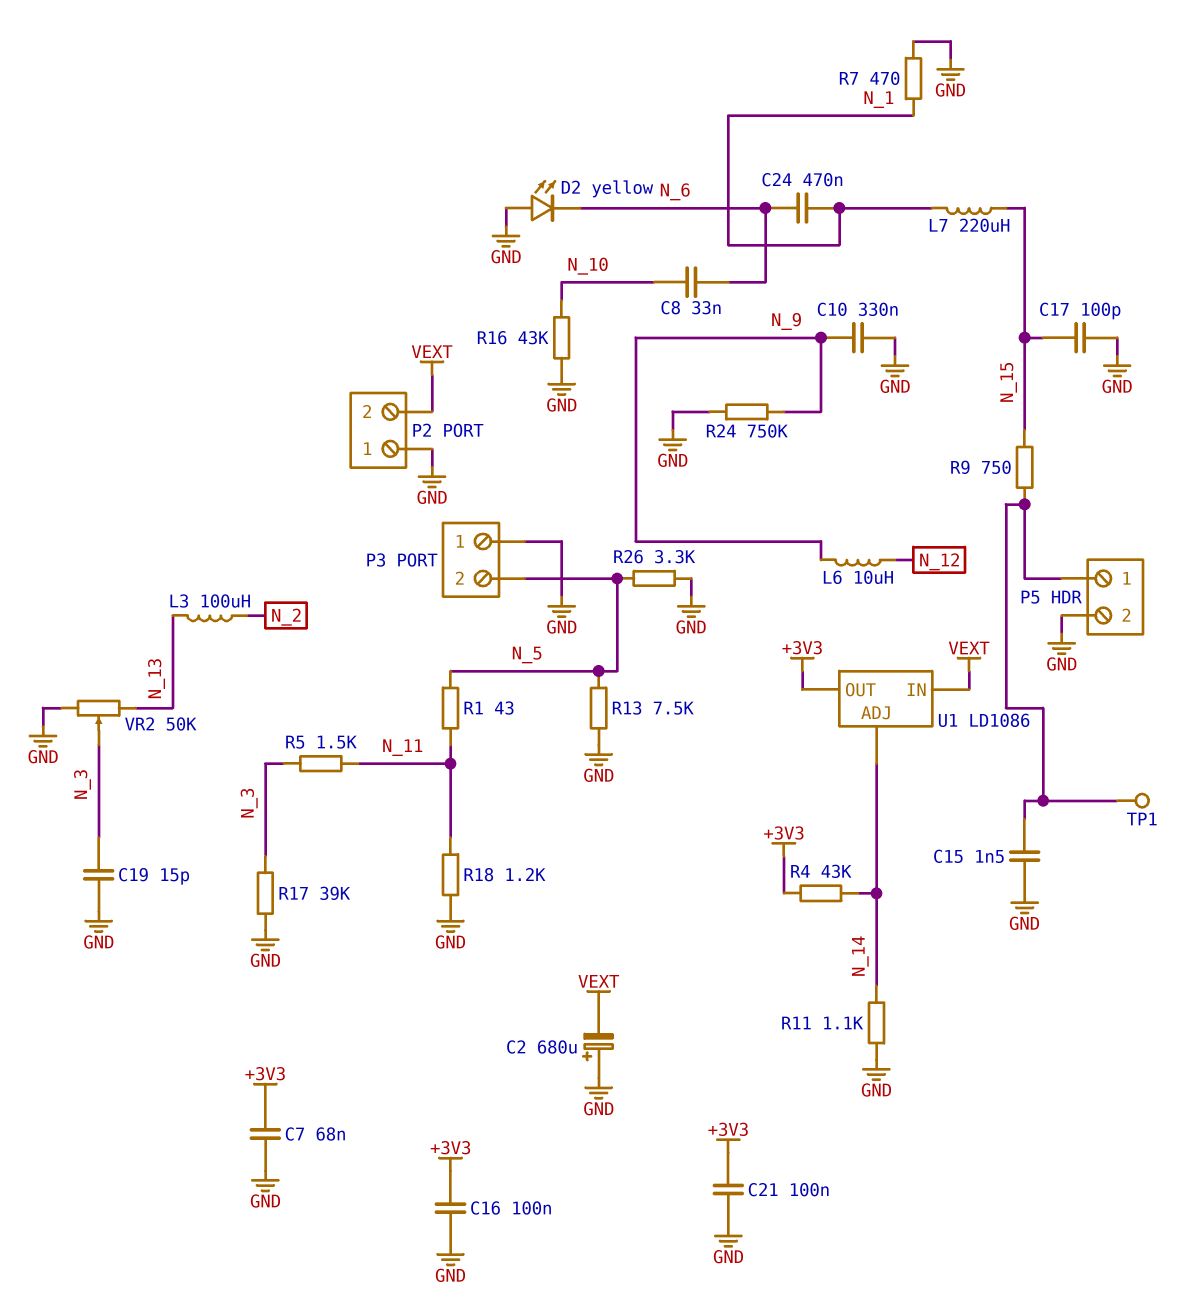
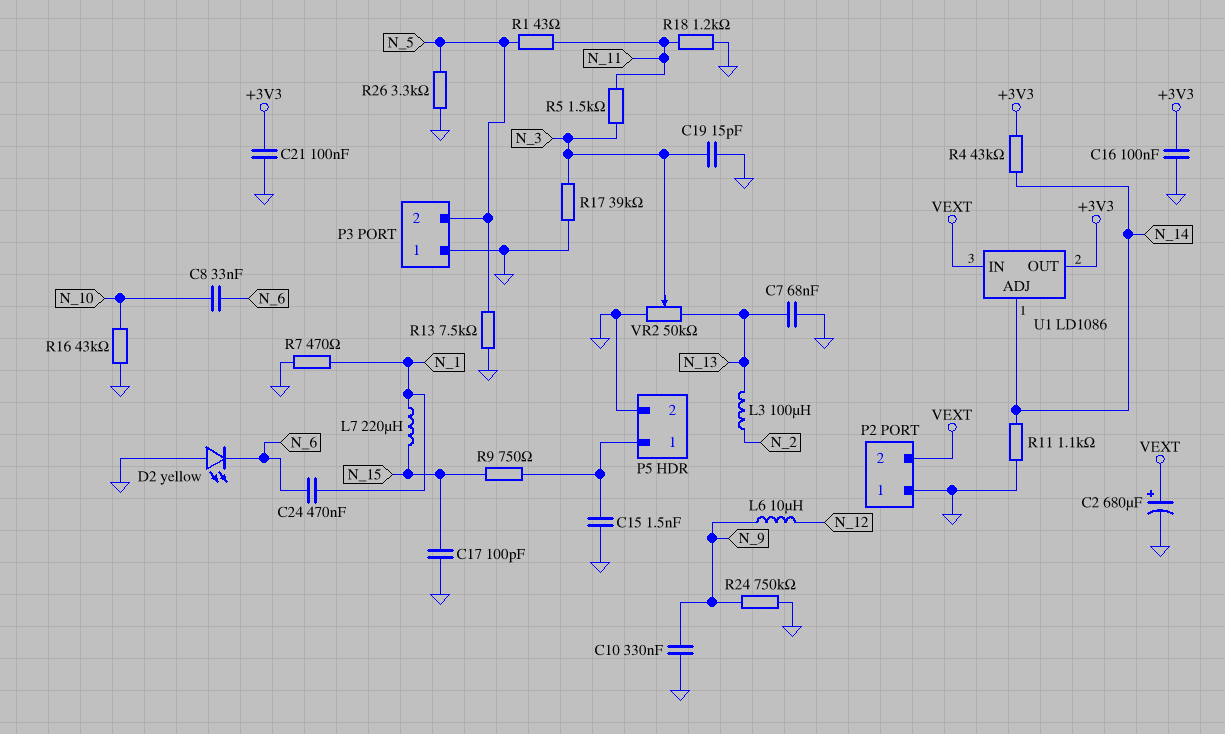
C2: 680uF (plus GND, minus VEXT) -> 680uF (plus VEXT, minus GND)
C7: 68nF (+3V3, GND) -> 68nF (GND, N_13)
TP1: test point (P5/1) -> none

